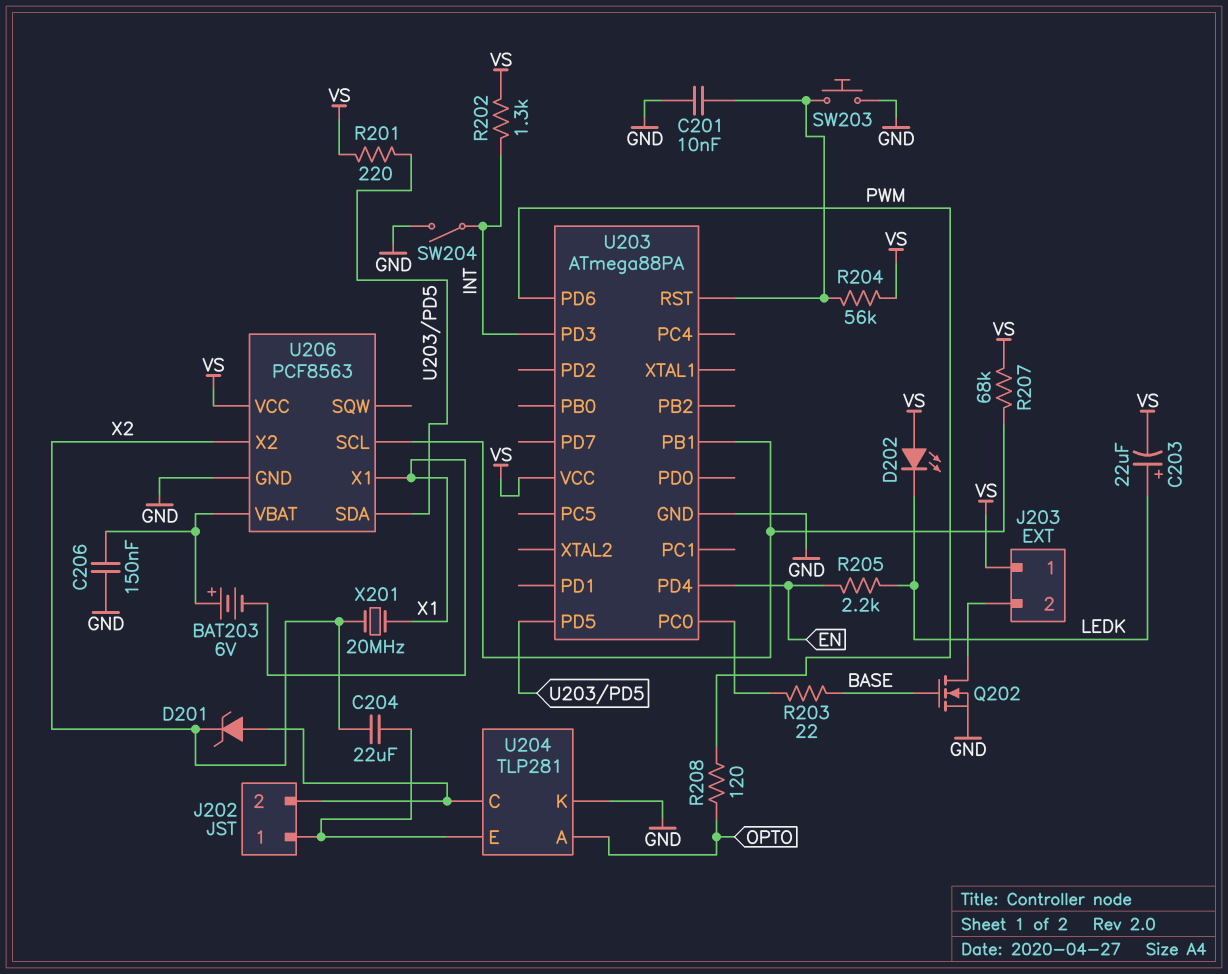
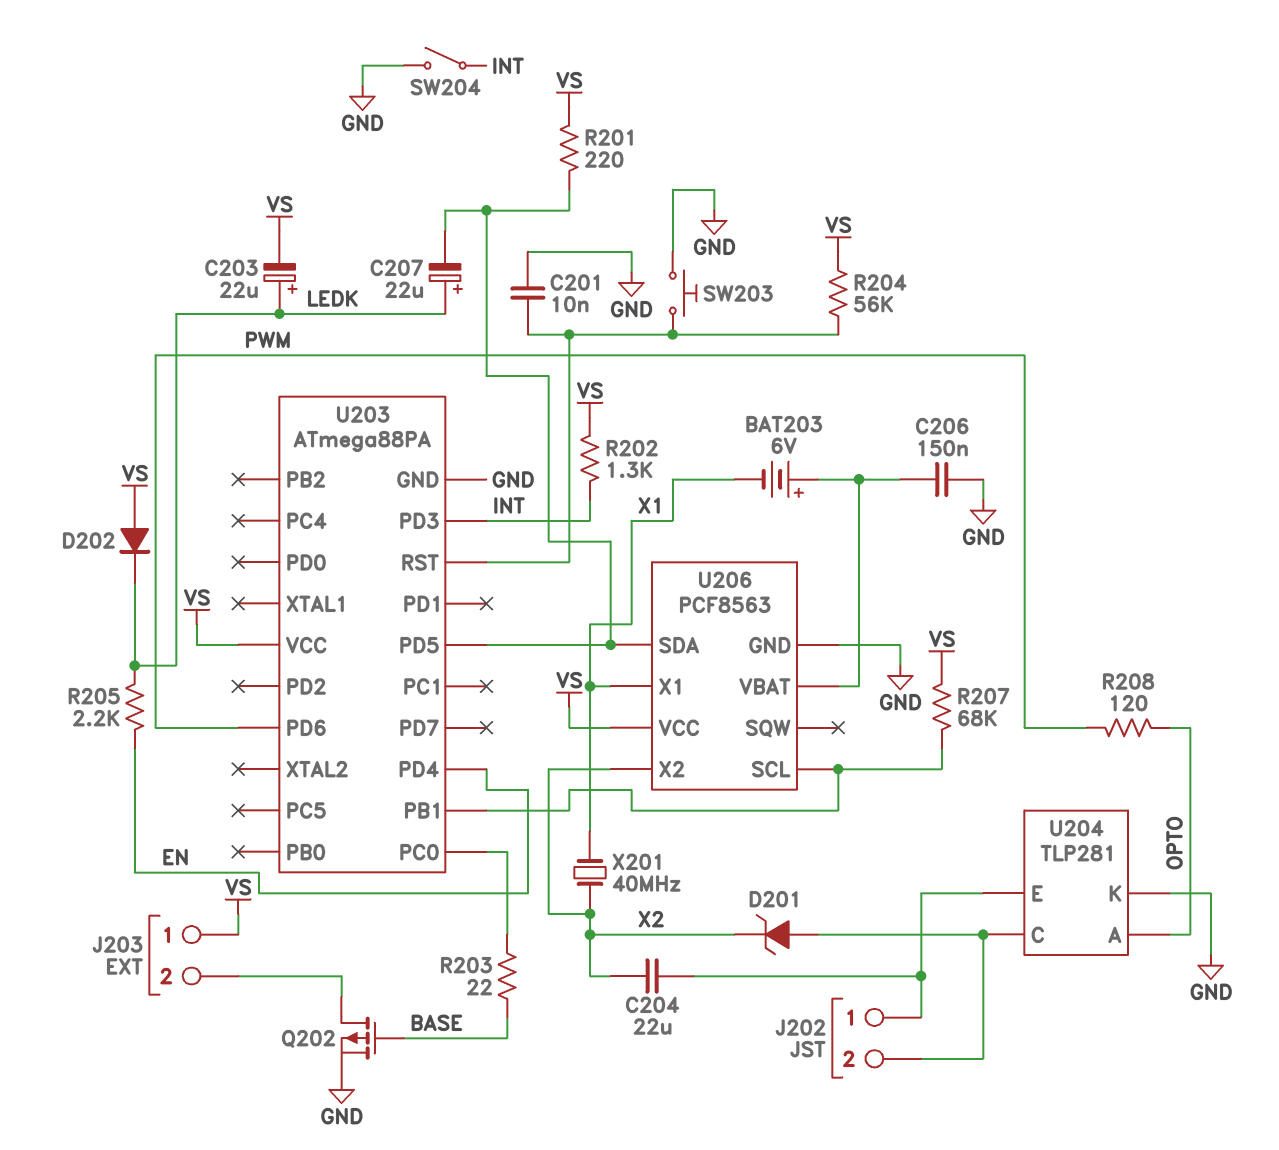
C207: none -> 22uF (plus LEDK, minus U203/PD5)
D202: LED (A VS, K LEDK) -> diode (A VS, K LEDK)
Q202: NMOS (G BASE, D J203/2, S GND) -> PMOS (G BASE, D J203/2, S GND)
X201: 20MHz (X1, X2) -> 40MHz (X1, X2)

